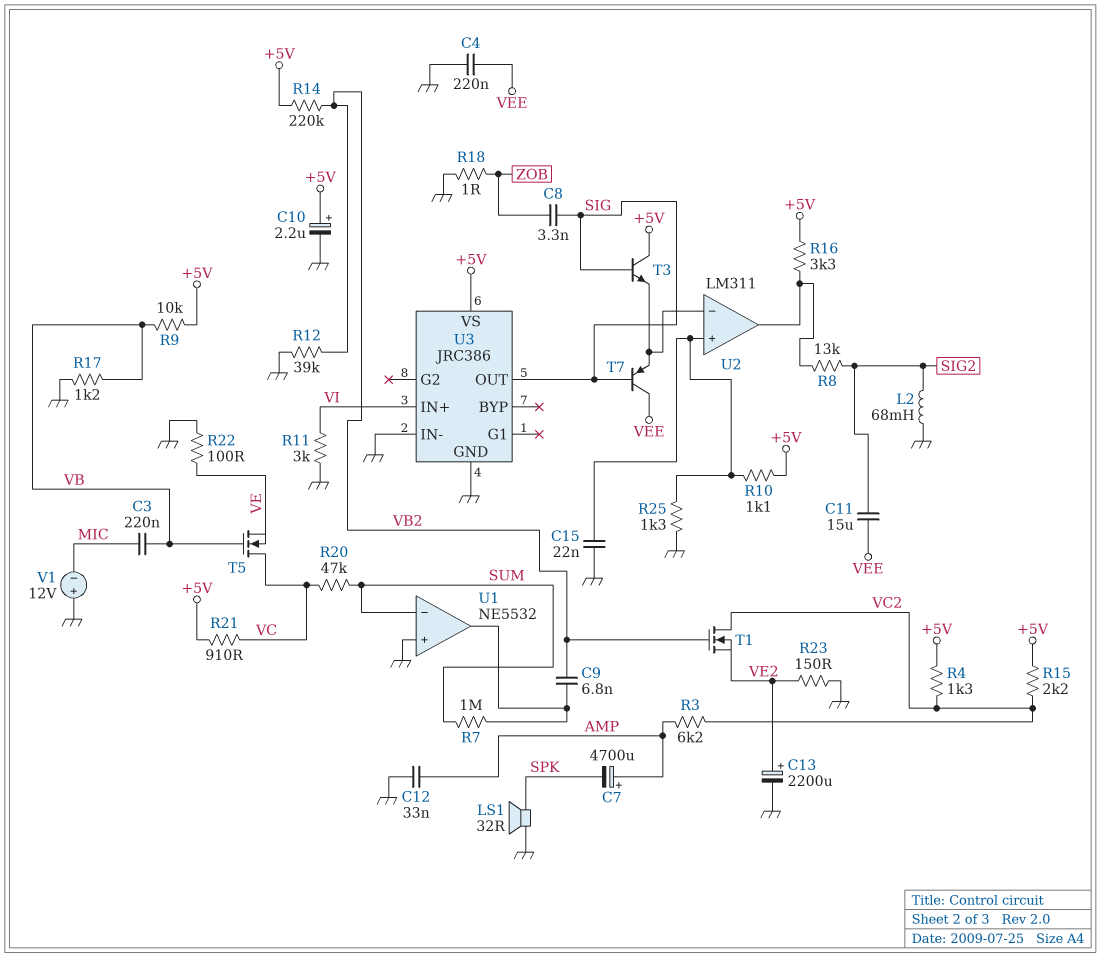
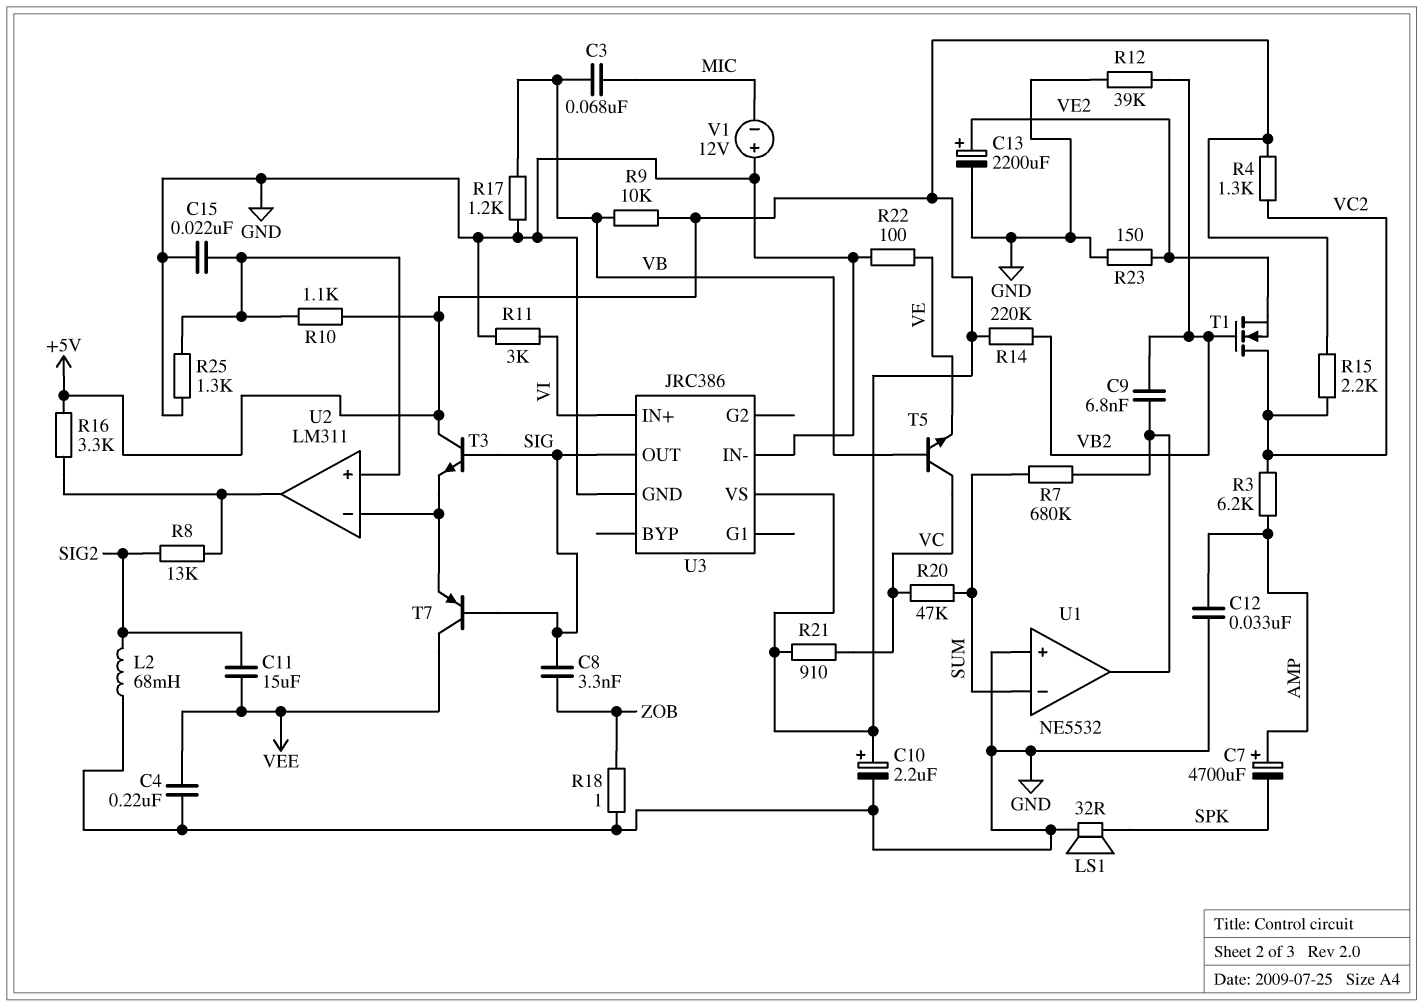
C3: 220nF (MIC, VB) -> 68nF (MIC, VB)
R7: 1M (SUM, U1/out) -> 680k (SUM, U1/out)
T5: NMOS (G VB, D VC, S VE) -> NPN (B VB, C VC, E VE)

